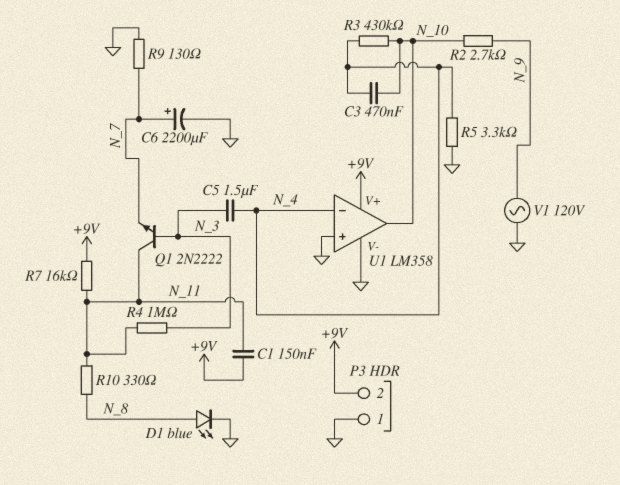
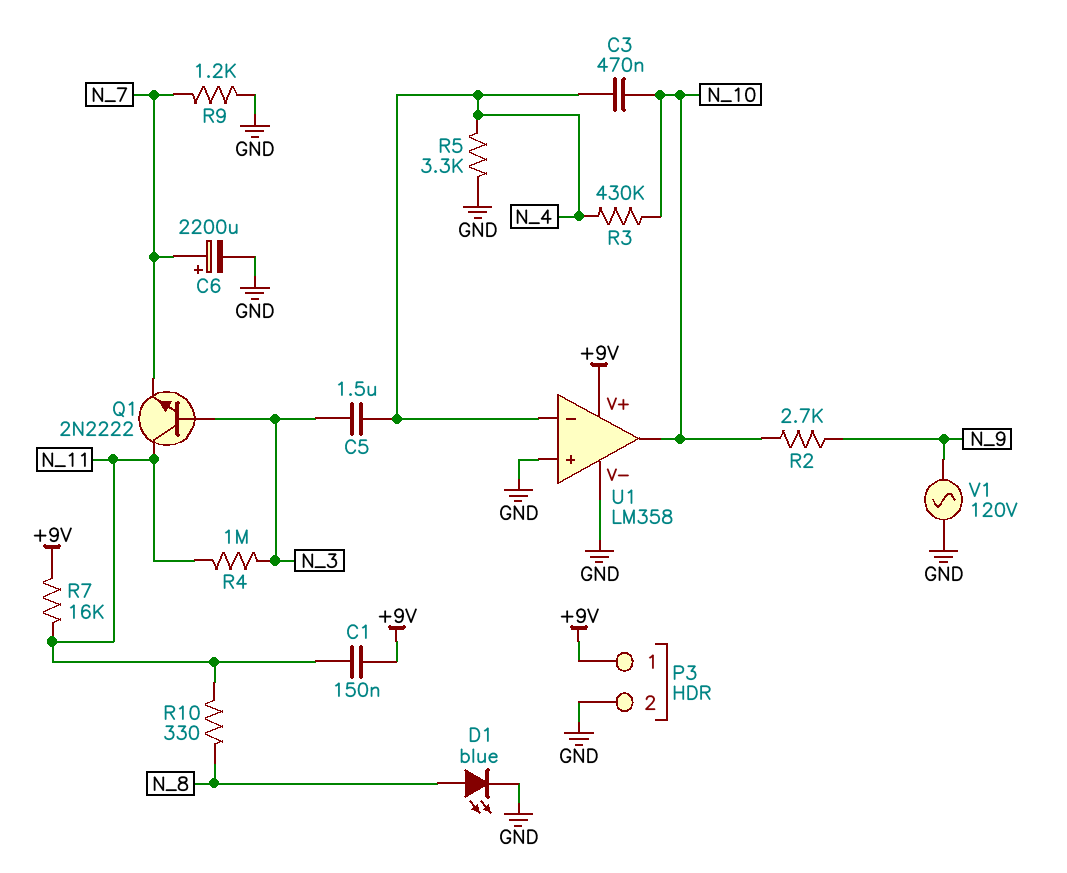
P3 pin 1: GND -> +9V
P3 pin 2: +9V -> GND
R9: 130 (GND, N_7) -> 1.2k (GND, N_7)

